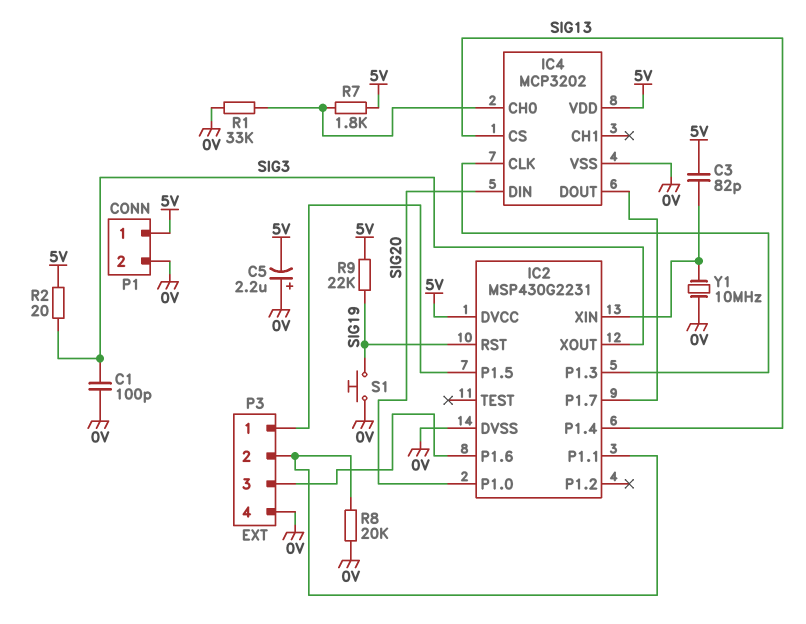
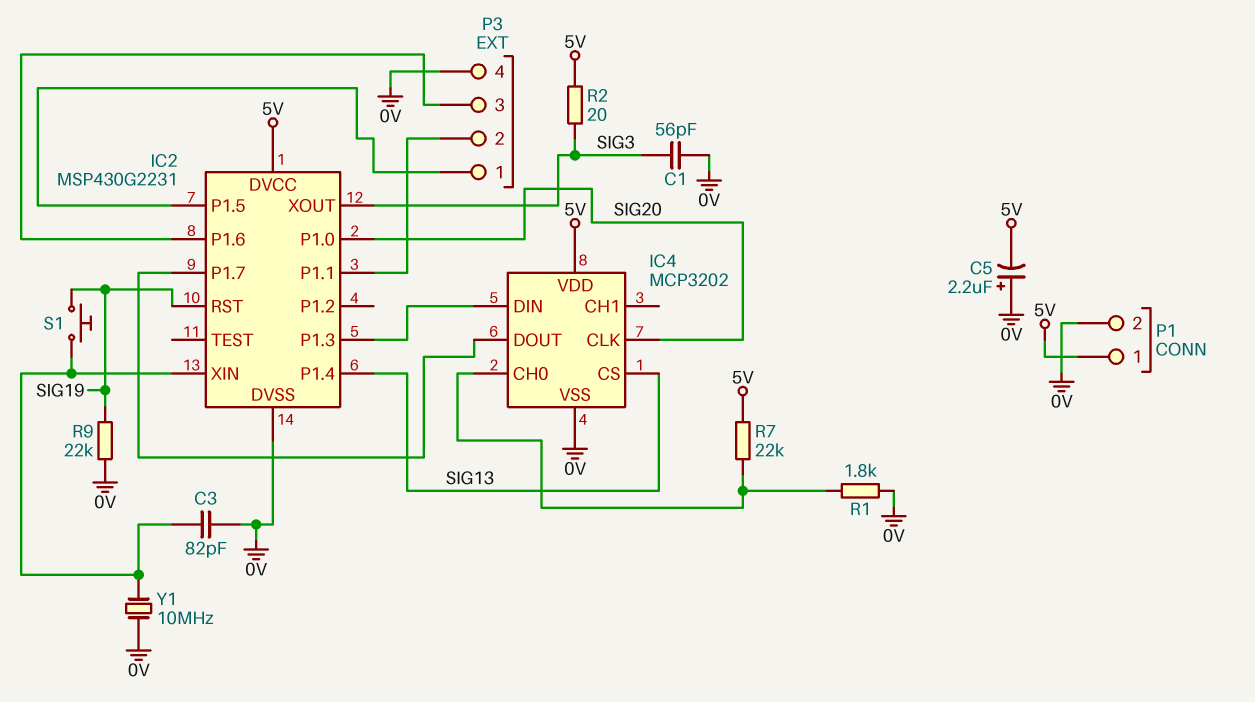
C1: 100pF (0V, SIG3) -> 56pF (0V, SIG3)
C3: 82pF (5V, IC2/XIN) -> 82pF (0V, IC2/XIN)
IC4 pin CLK: IC2/P1.3 -> SIG20
IC4 pin DIN: SIG20 -> IC2/P1.3
R1: 33k (0V, IC4/CH0) -> 1.8k (0V, IC4/CH0)
R7: 1.8k (5V, IC4/CH0) -> 22k (5V, IC4/CH0)
R8: 20k (0V, IC2/P1.1) -> none
R9: 22k (5V, SIG19) -> 22k (0V, SIG19)
S1: button (0V, SIG19) -> button (IC2/XIN, SIG19)

